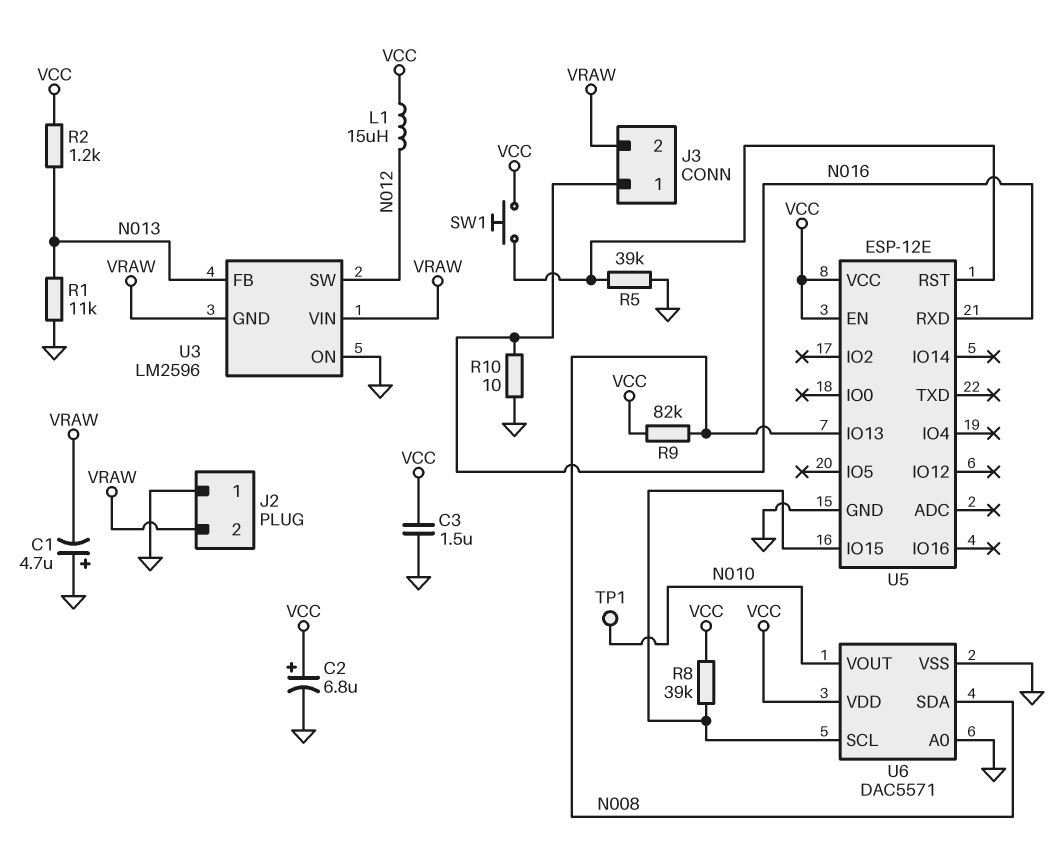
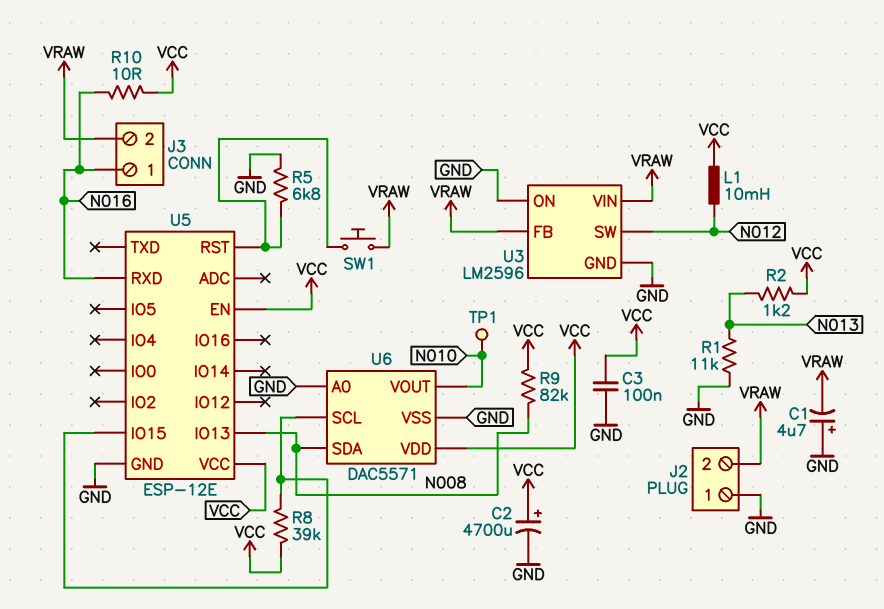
C2: 6.8uF (plus VCC, minus GND) -> 4700uF (plus VCC, minus GND)
C3: 1.5uF (GND, VCC) -> 100nF (GND, VCC)
L1: 15uH (N012, VCC) -> 10mH (N012, VCC)
R5: 39k (GND, U5/RST) -> 6.8k (GND, U5/RST)
R10: 10 (GND, N016) -> 10 (N016, VCC)
SW1: button (U5/RST, VCC) -> button (U5/RST, VRAW)
U3 pin FB: N013 -> VRAW
U3 pin GND: VRAW -> GND

